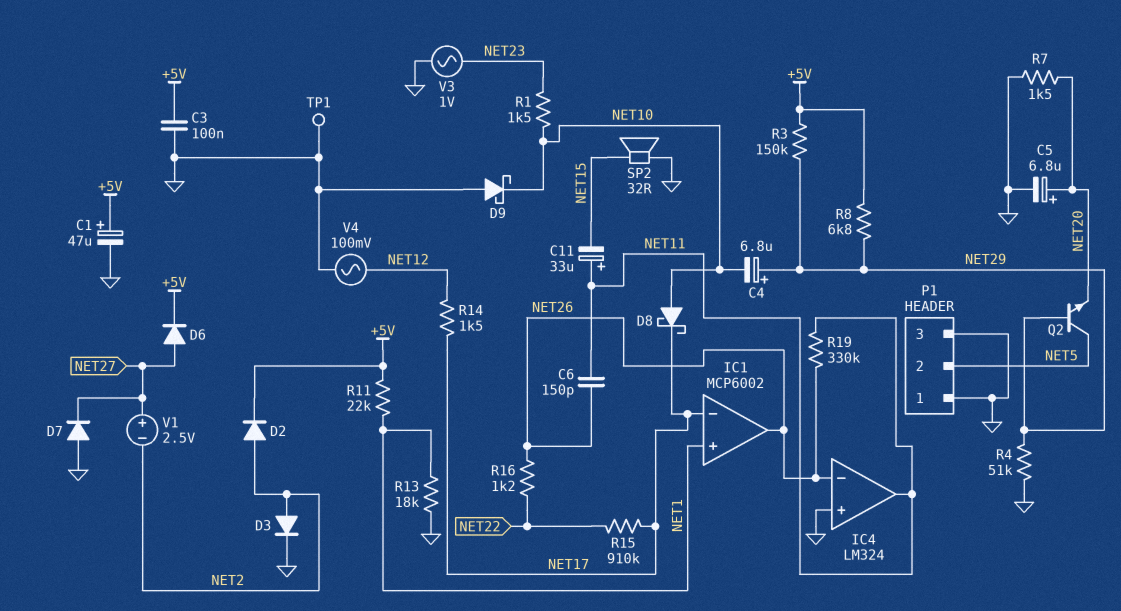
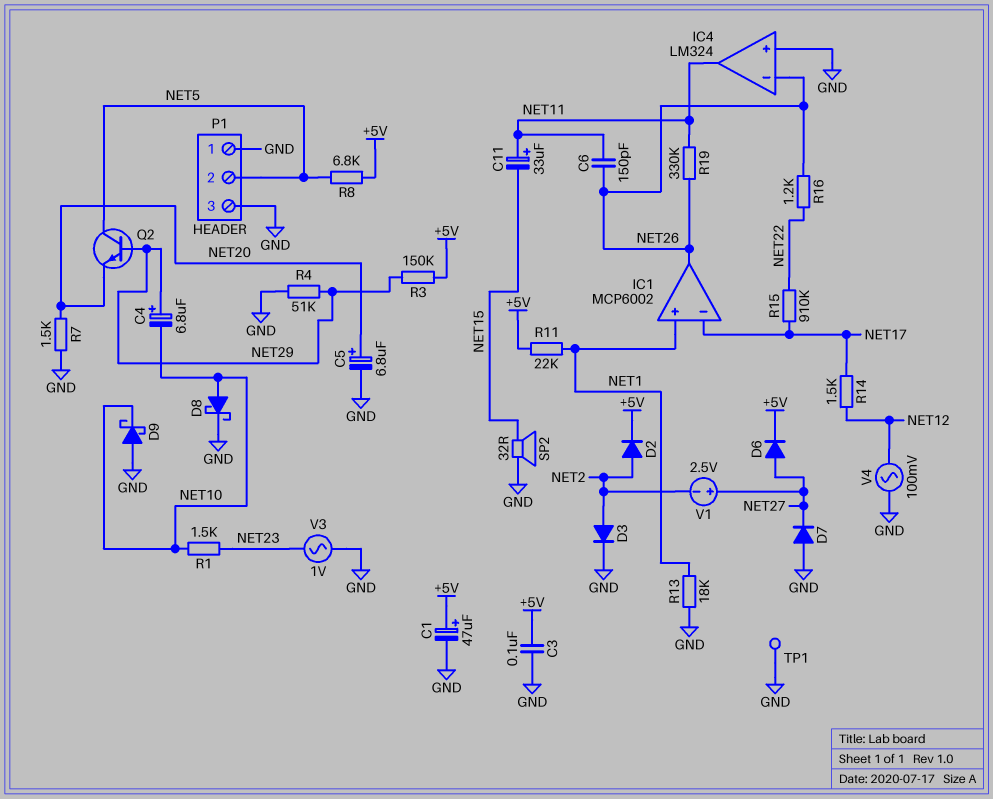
D8: schottky (A NET10, K NET17) -> schottky (A NET10, K GND)
R8: 6.8k (+5V, NET29) -> 6.8k (+5V, NET5)

